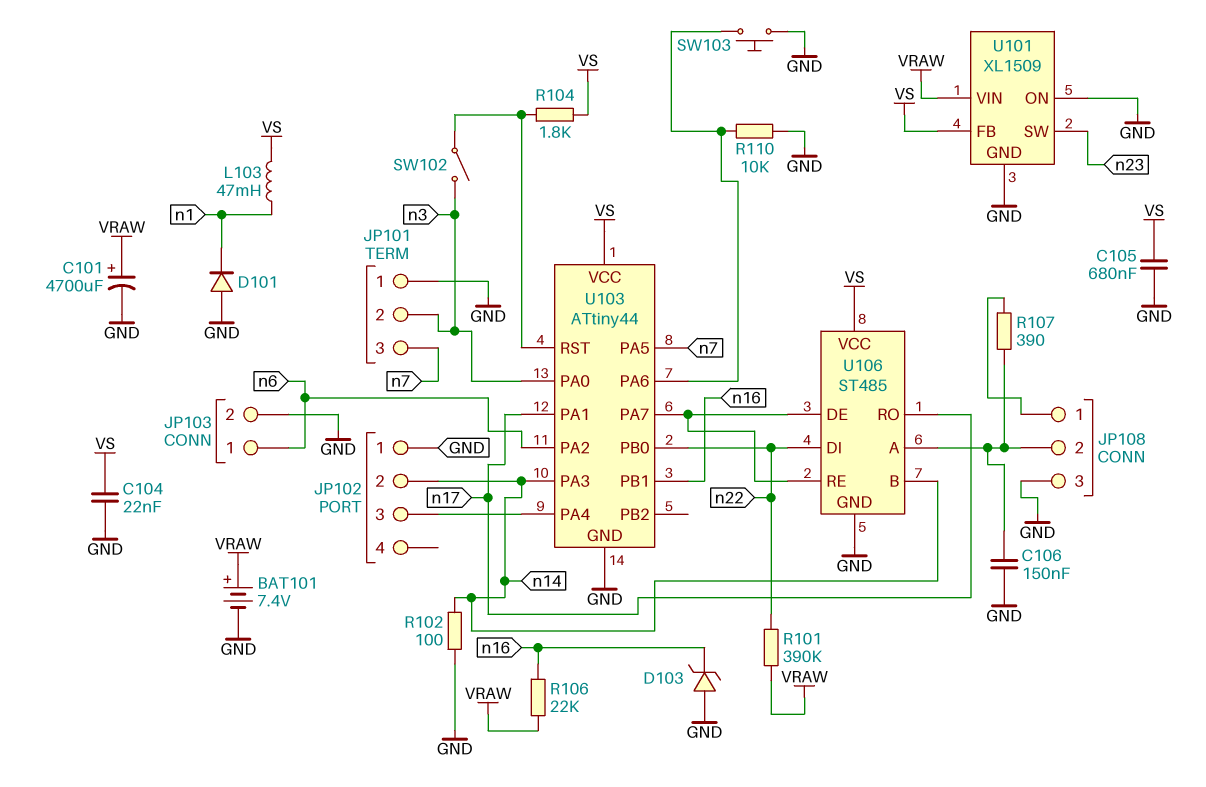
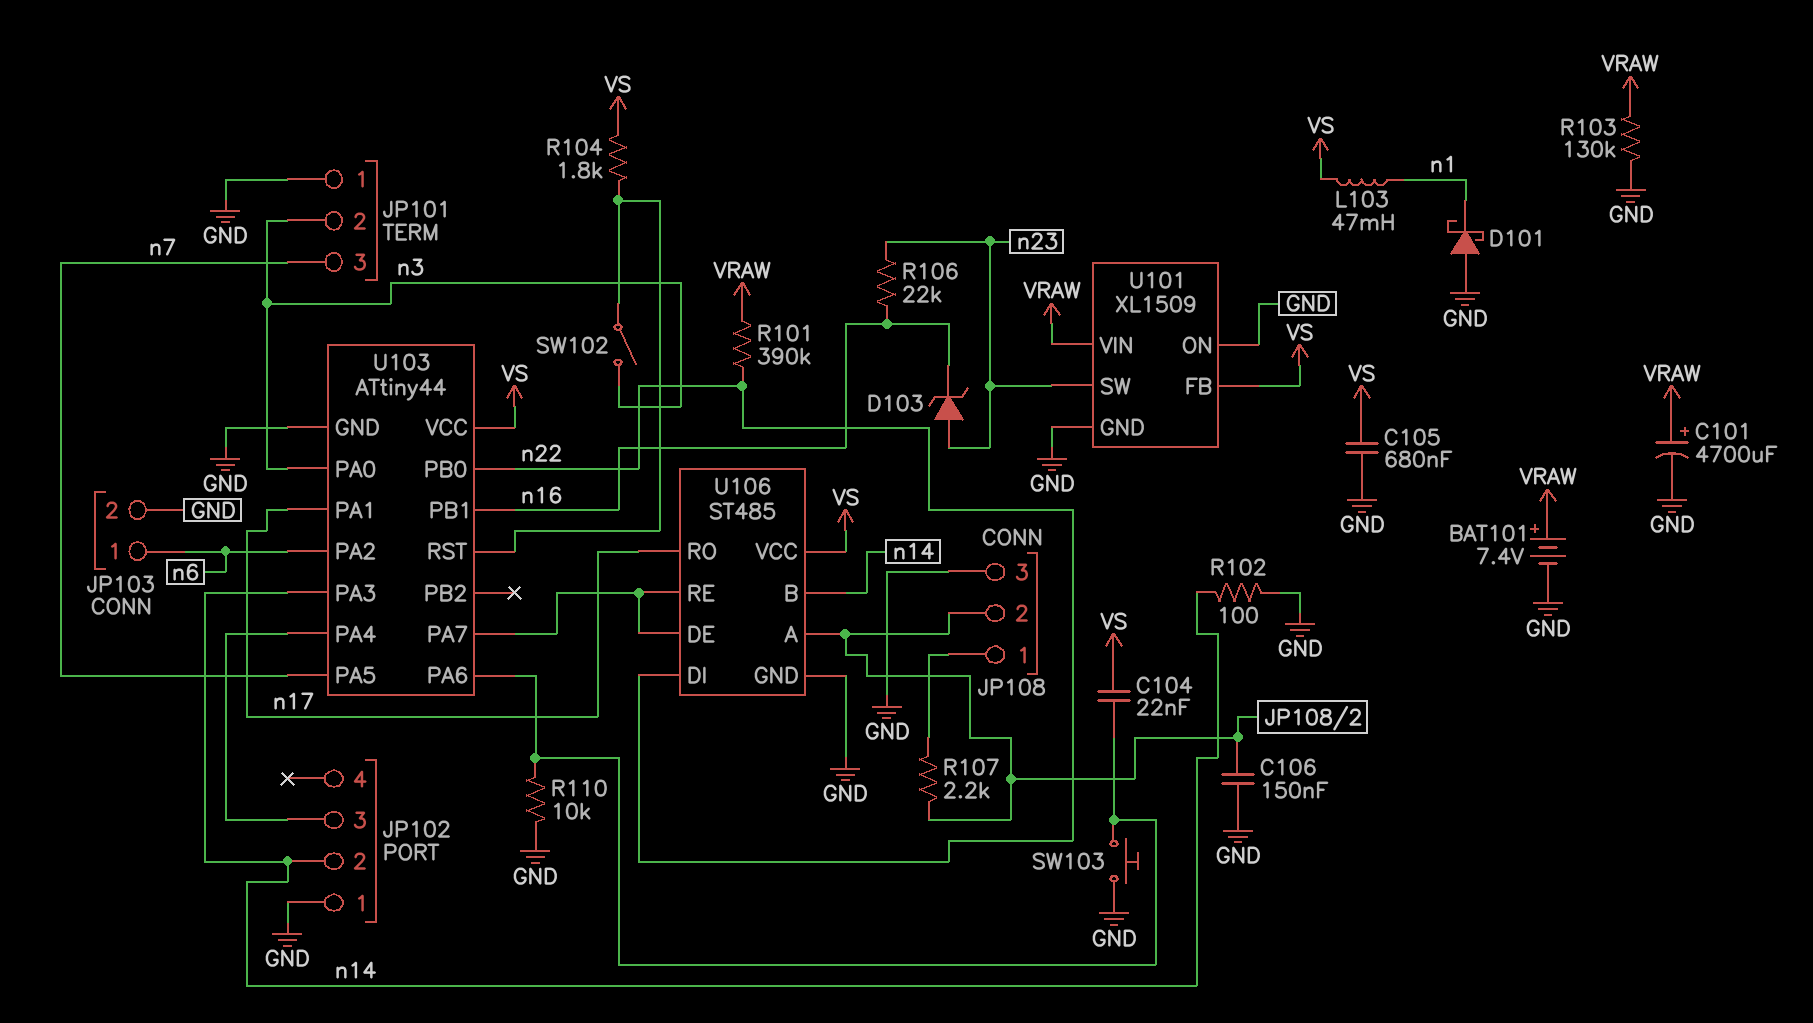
C104: 22nF (GND, VS) -> 22nF (U103/PA6, VS)
D101: diode (A GND, K n1) -> schottky (A GND, K n1)
D103: zener (A GND, K n16) -> zener (A n23, K n16)
R103: none -> 130k (GND, VRAW)
R106: 22k (VRAW, n16) -> 22k (n16, n23)
R107: 390 (JP108/1, JP108/2) -> 2.2k (JP108/1, JP108/2)

